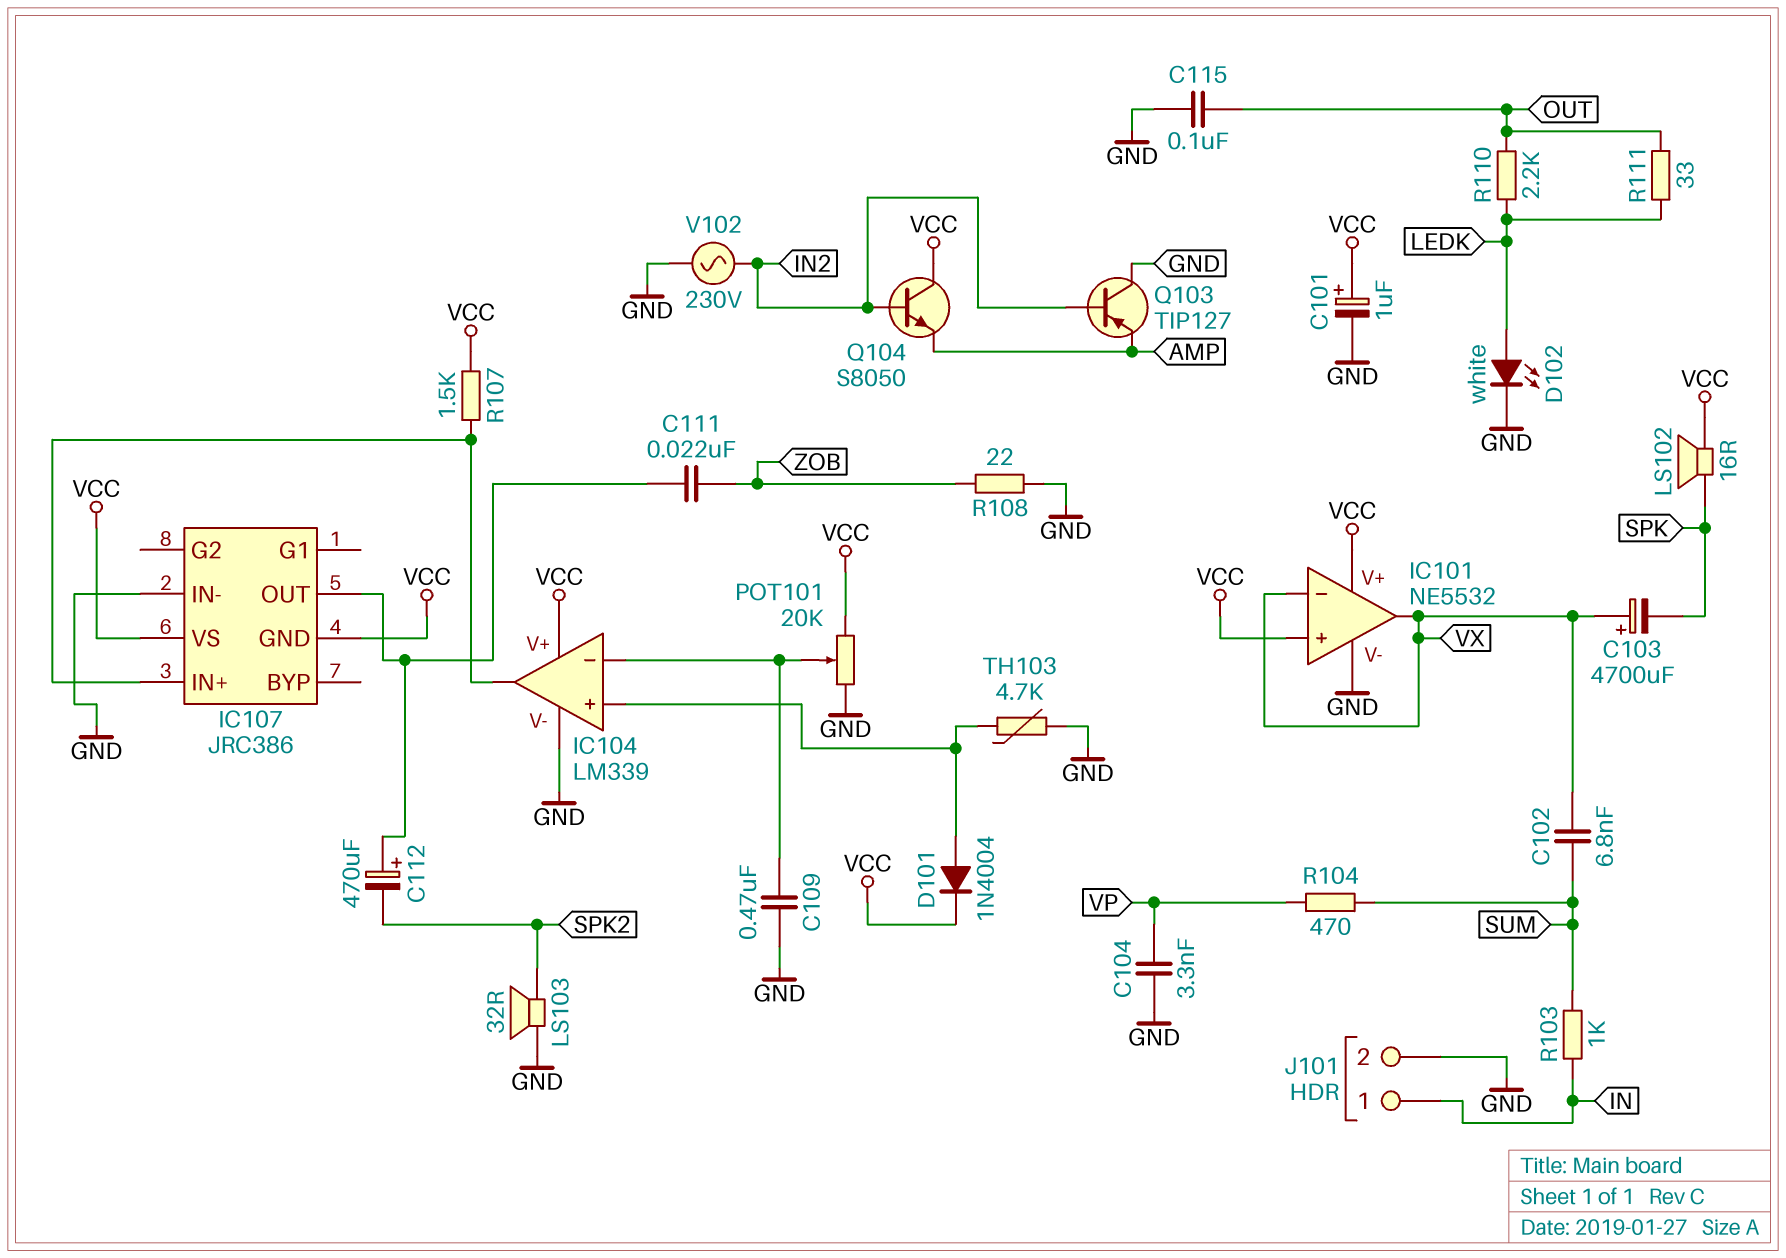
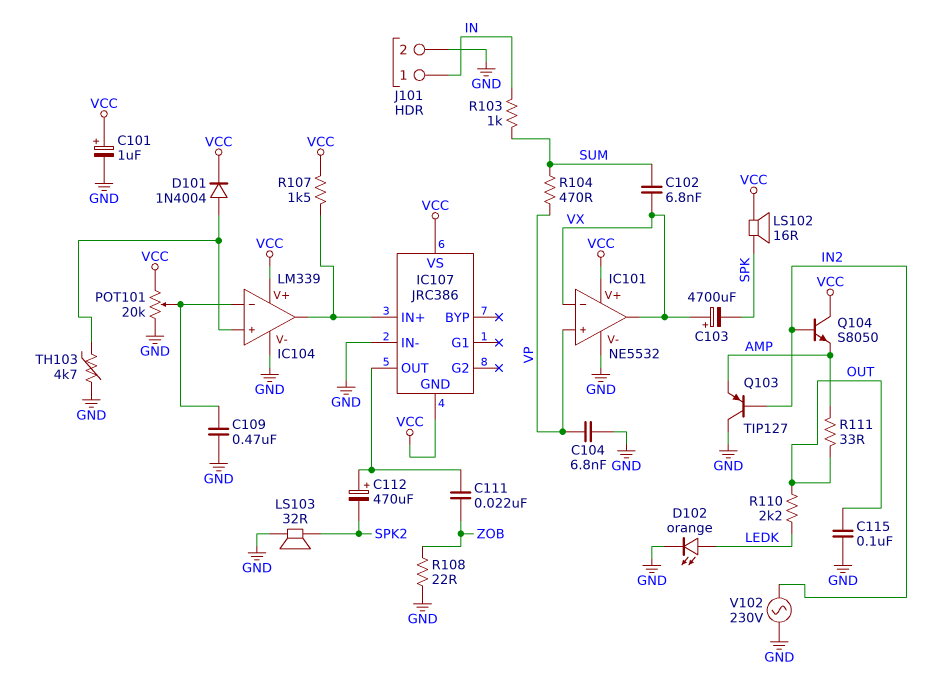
C104: 3.3nF (GND, VP) -> 6.8nF (GND, VP)
D102: LED white (A LEDK, K GND) -> LED orange (A LEDK, K GND)
IC101 pin in+: VCC -> VP
R111: 33 (LEDK, OUT) -> 33 (AMP, OUT)

